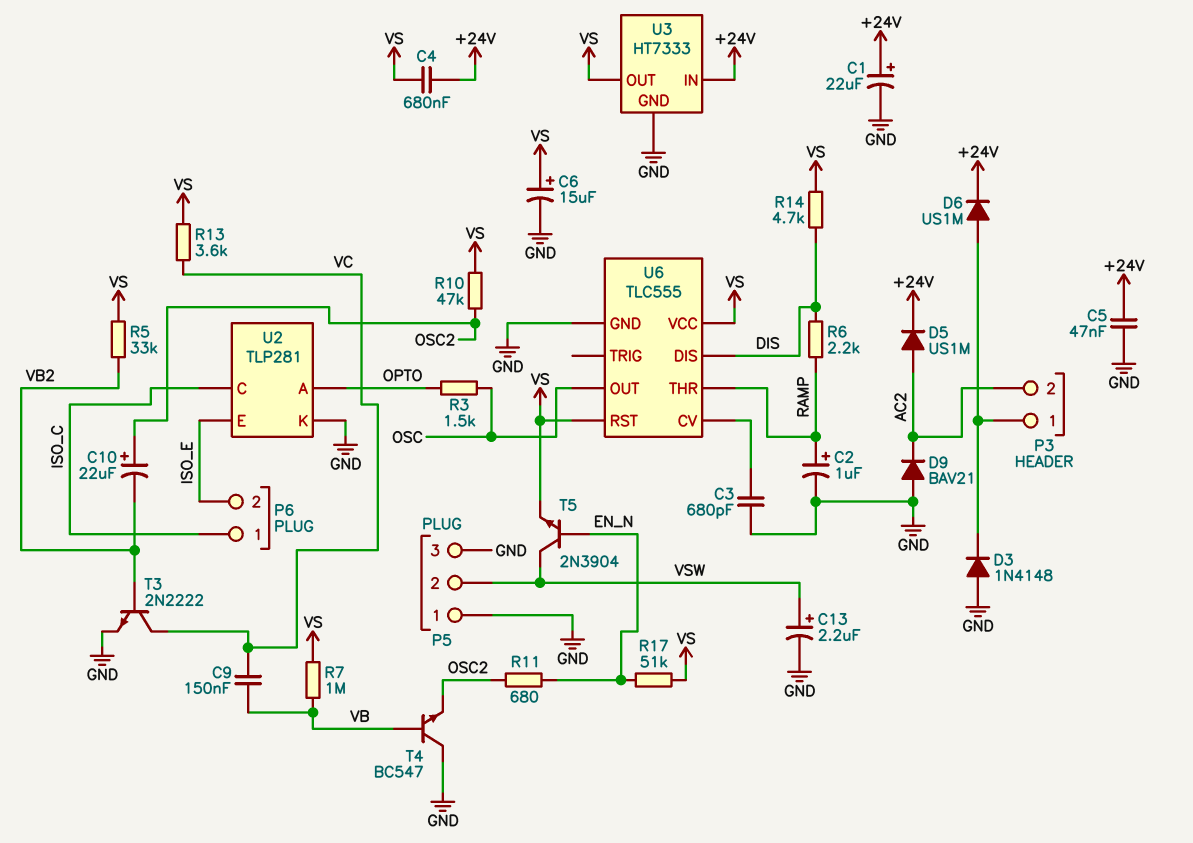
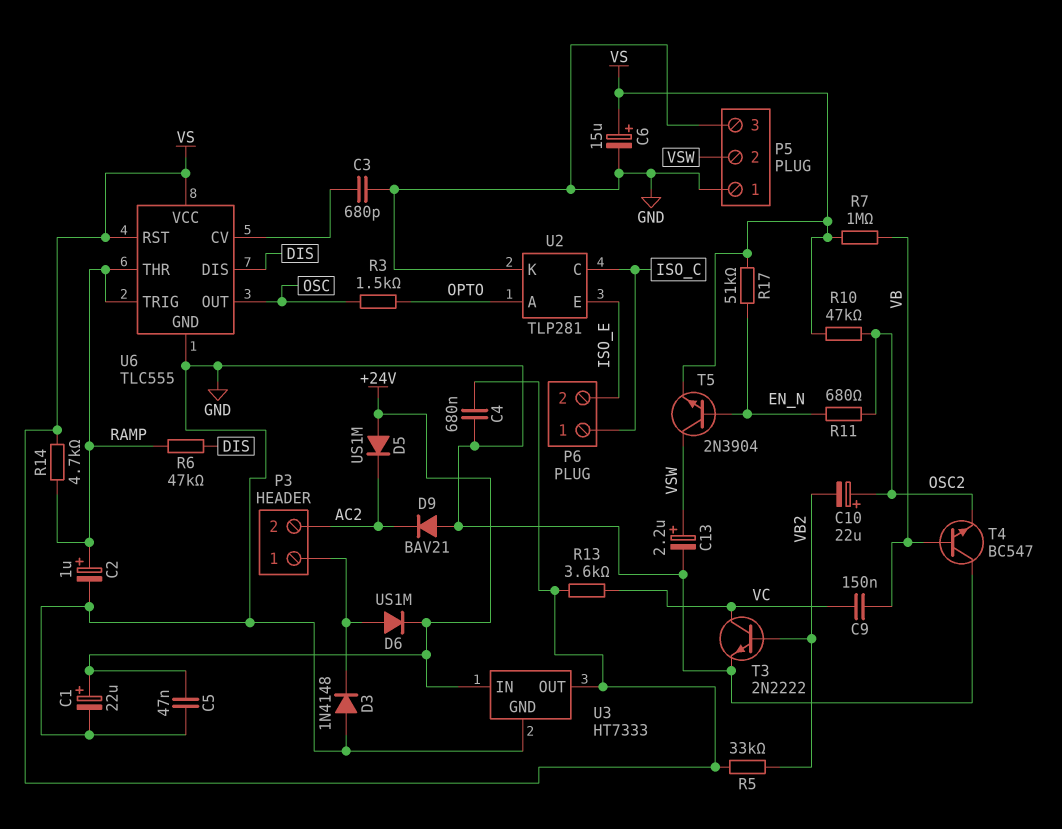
C4: 680nF (+24V, VS) -> 680nF (GND, VS)
D5: diode US1M (A AC2, K +24V) -> diode US1M (A +24V, K AC2)
R6: 2.2k (DIS, RAMP) -> 47k (DIS, RAMP)
R14: 4.7k (DIS, VS) -> 4.7k (RAMP, VS)
U6 pin TRIG: none -> RAMP

